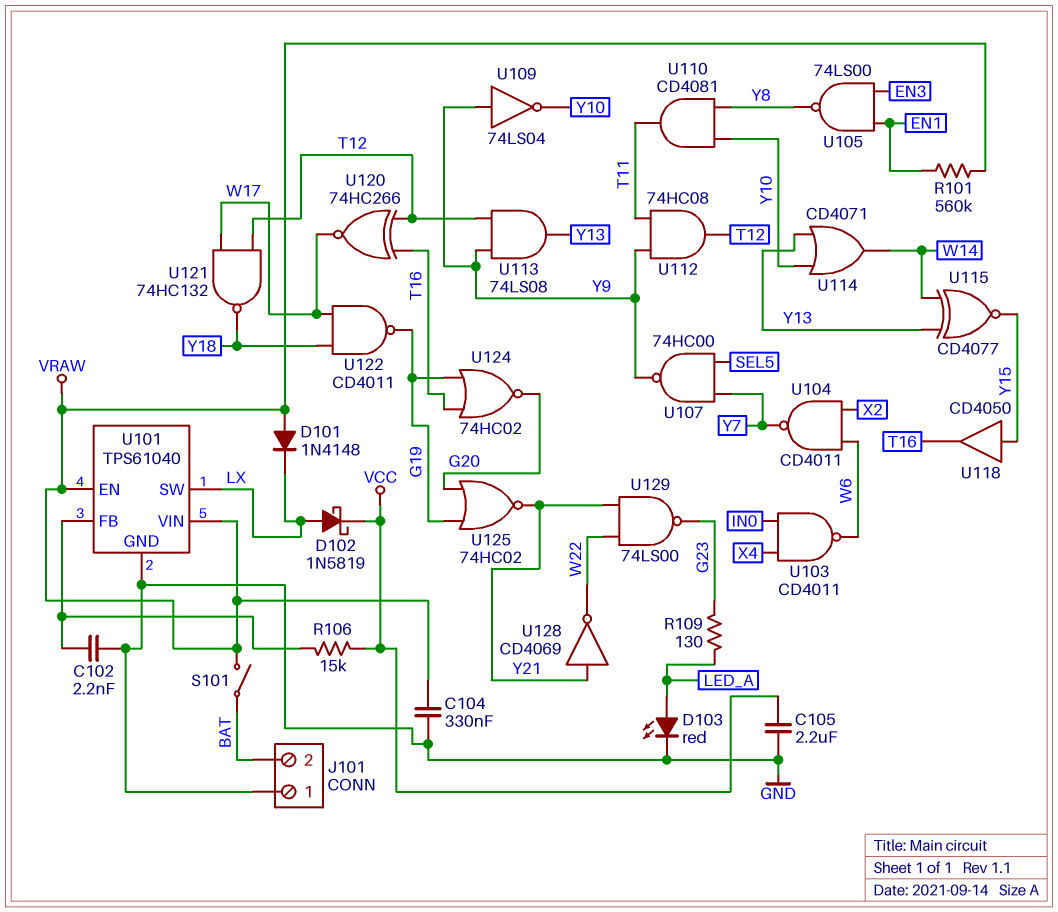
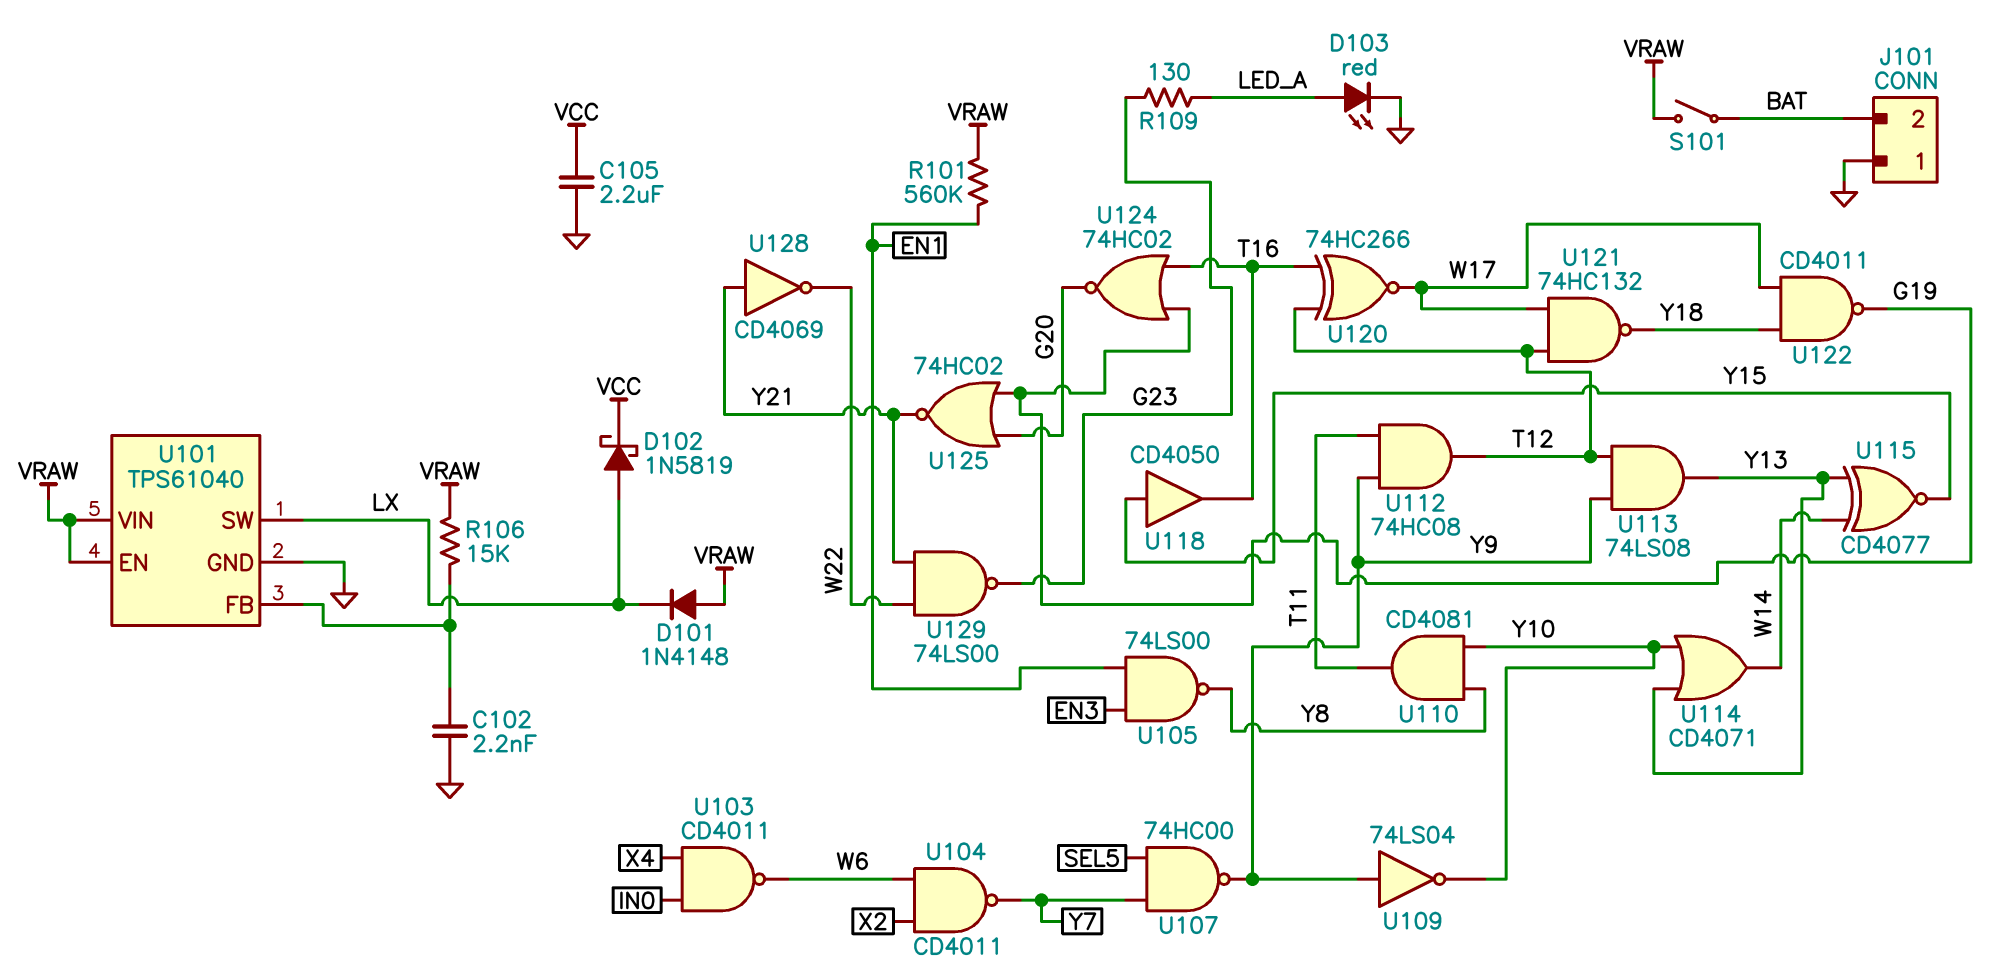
C104: 330nF (GND, VRAW) -> none
R106: 15k (U101/FB, VCC) -> 15k (U101/FB, VRAW)

